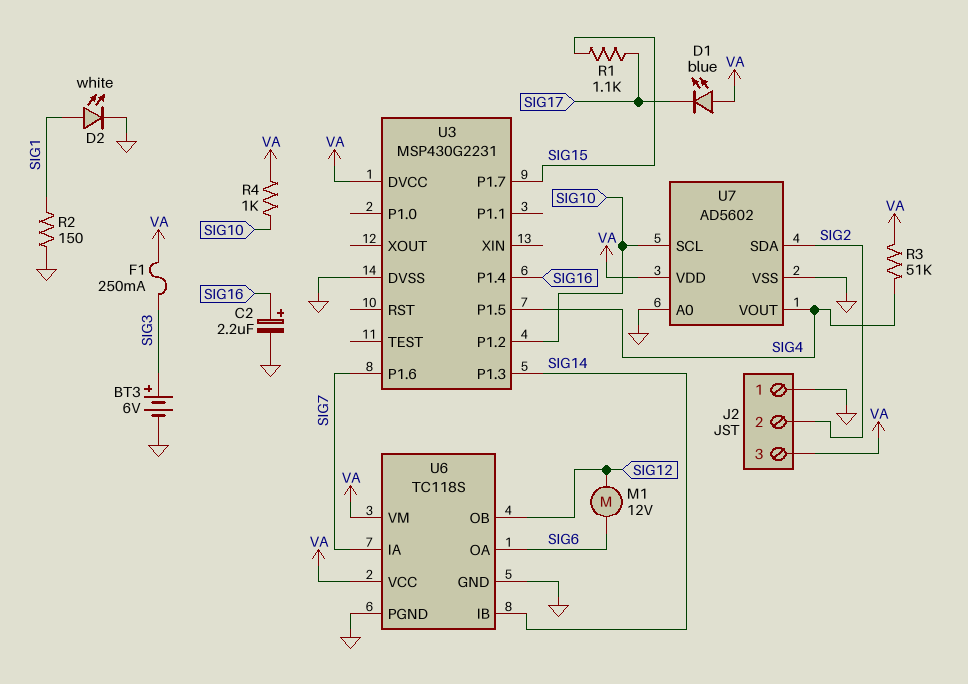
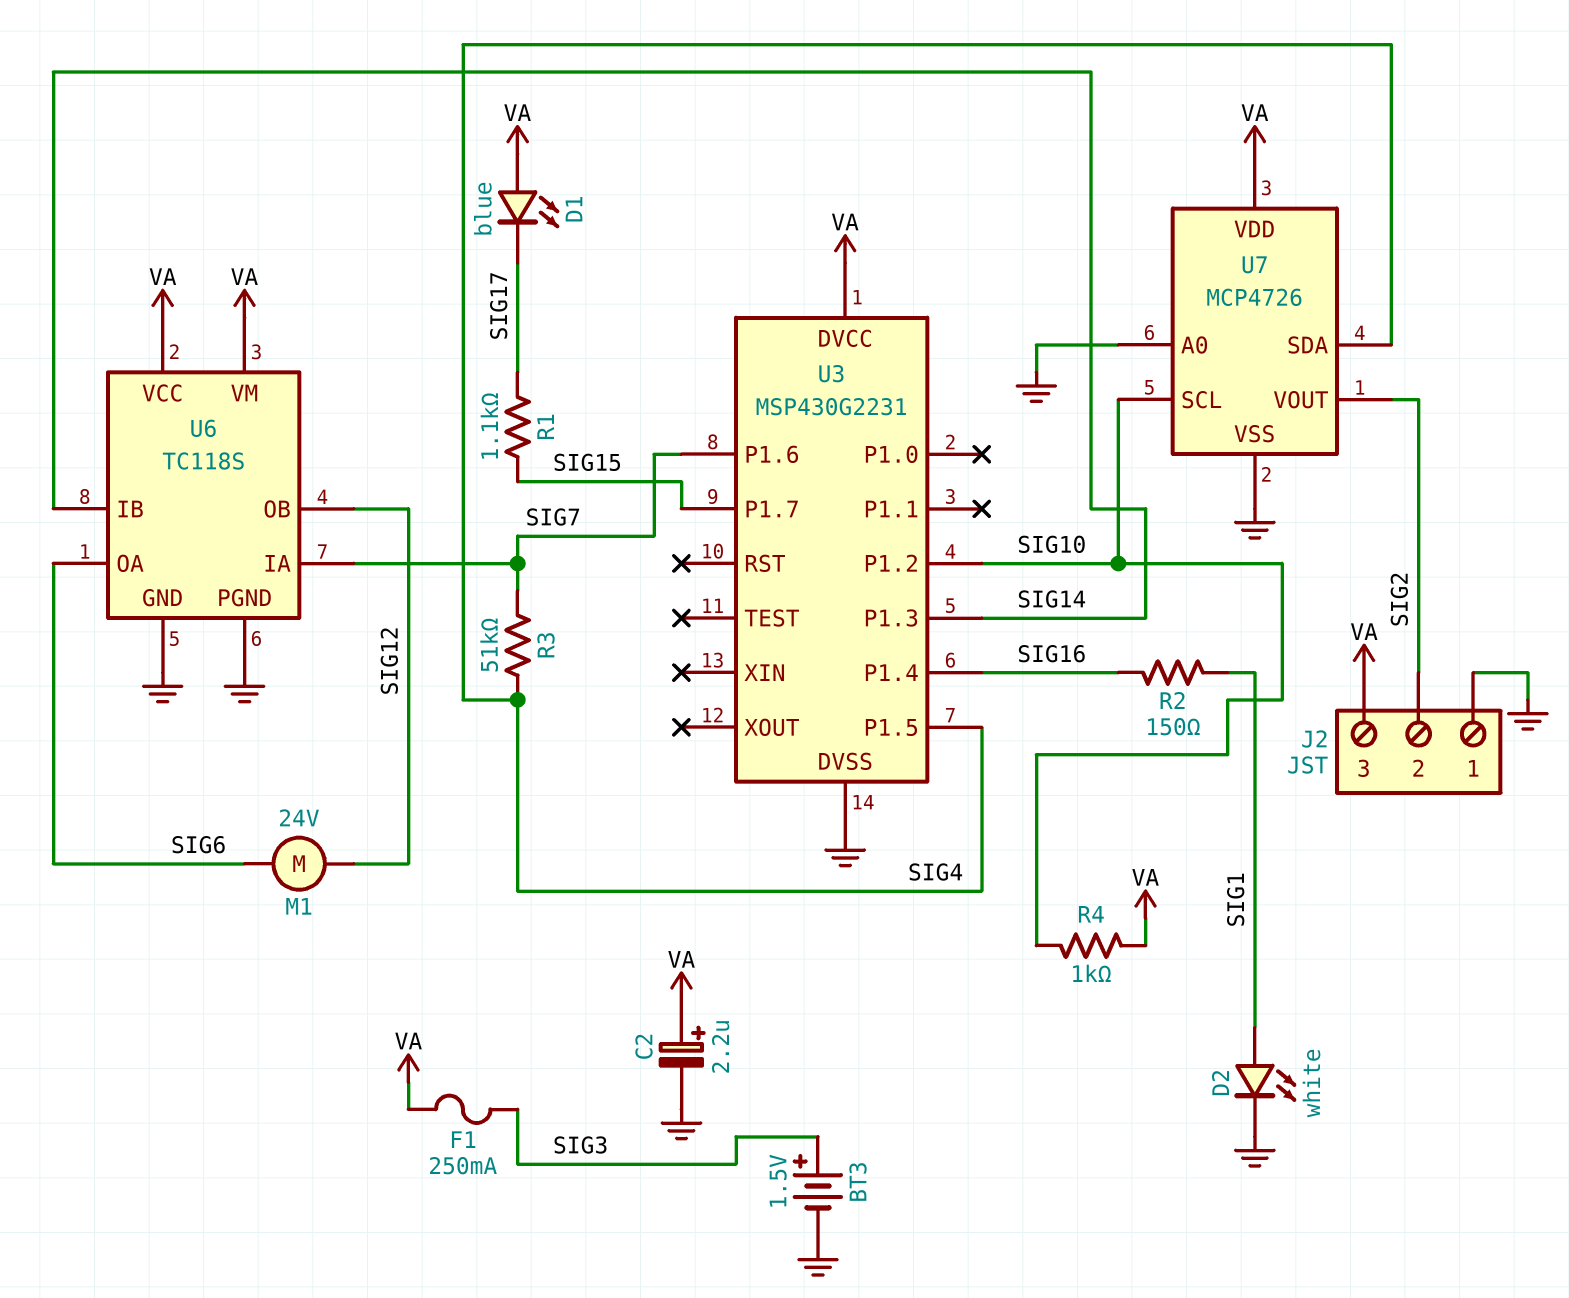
BT3: 6V (plus SIG3, minus GND) -> 1.5V (plus SIG3, minus GND)
C2: 2.2uF (plus SIG16, minus GND) -> 2.2uF (plus VA, minus GND)
M1: motor 12V (SIG6, SIG12) -> motor 24V (SIG6, SIG12)
R2: 150 (GND, SIG1) -> 150 (SIG1, SIG16)
R3: 51k (SIG4, VA) -> 51k (SIG4, SIG7)
U7: AD5602 -> MCP4726
U7 pin SDA: SIG2 -> SIG4
U7 pin VOUT: SIG4 -> SIG2

